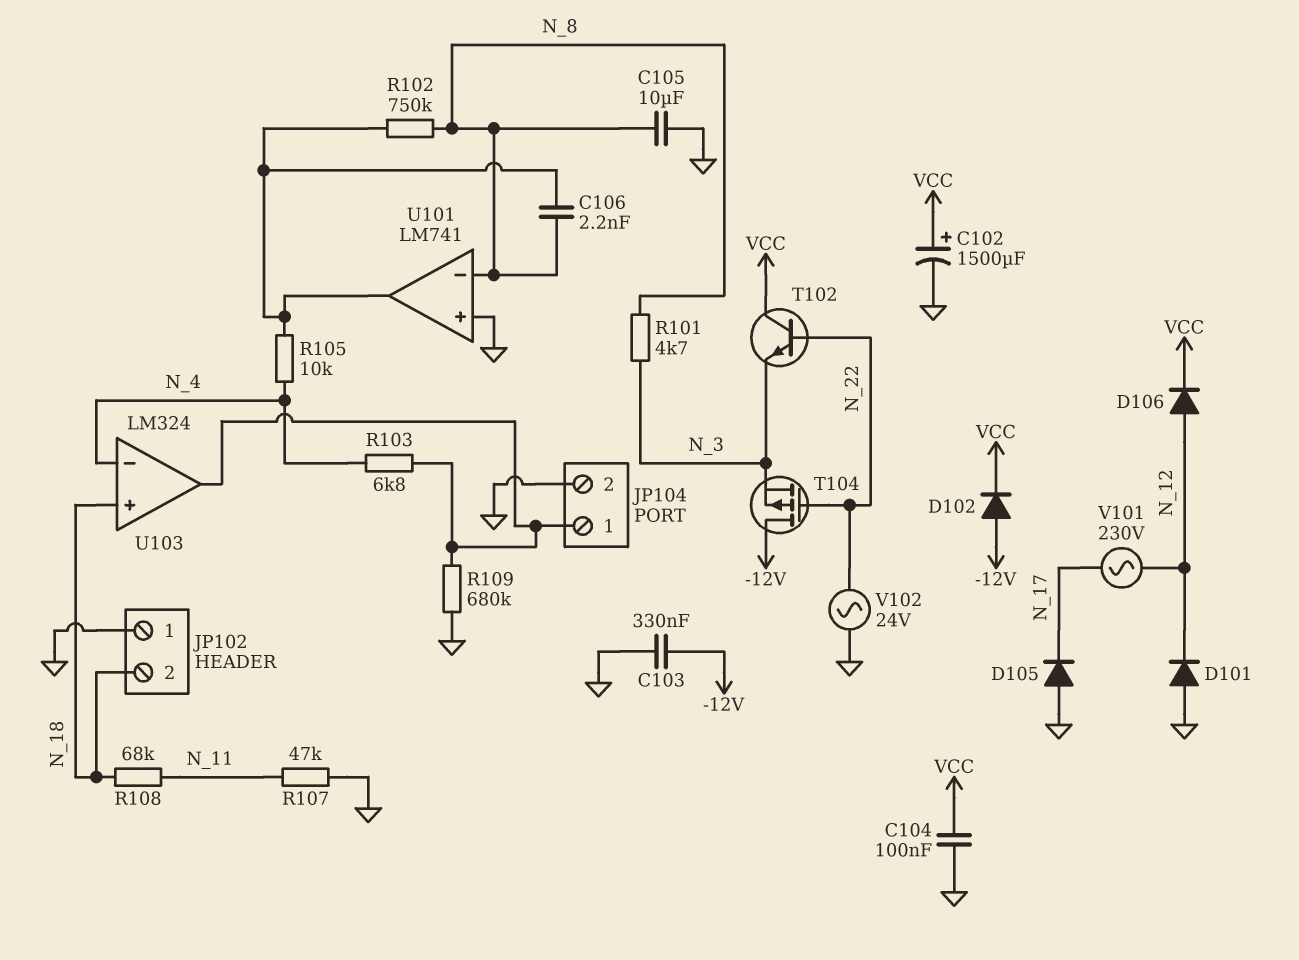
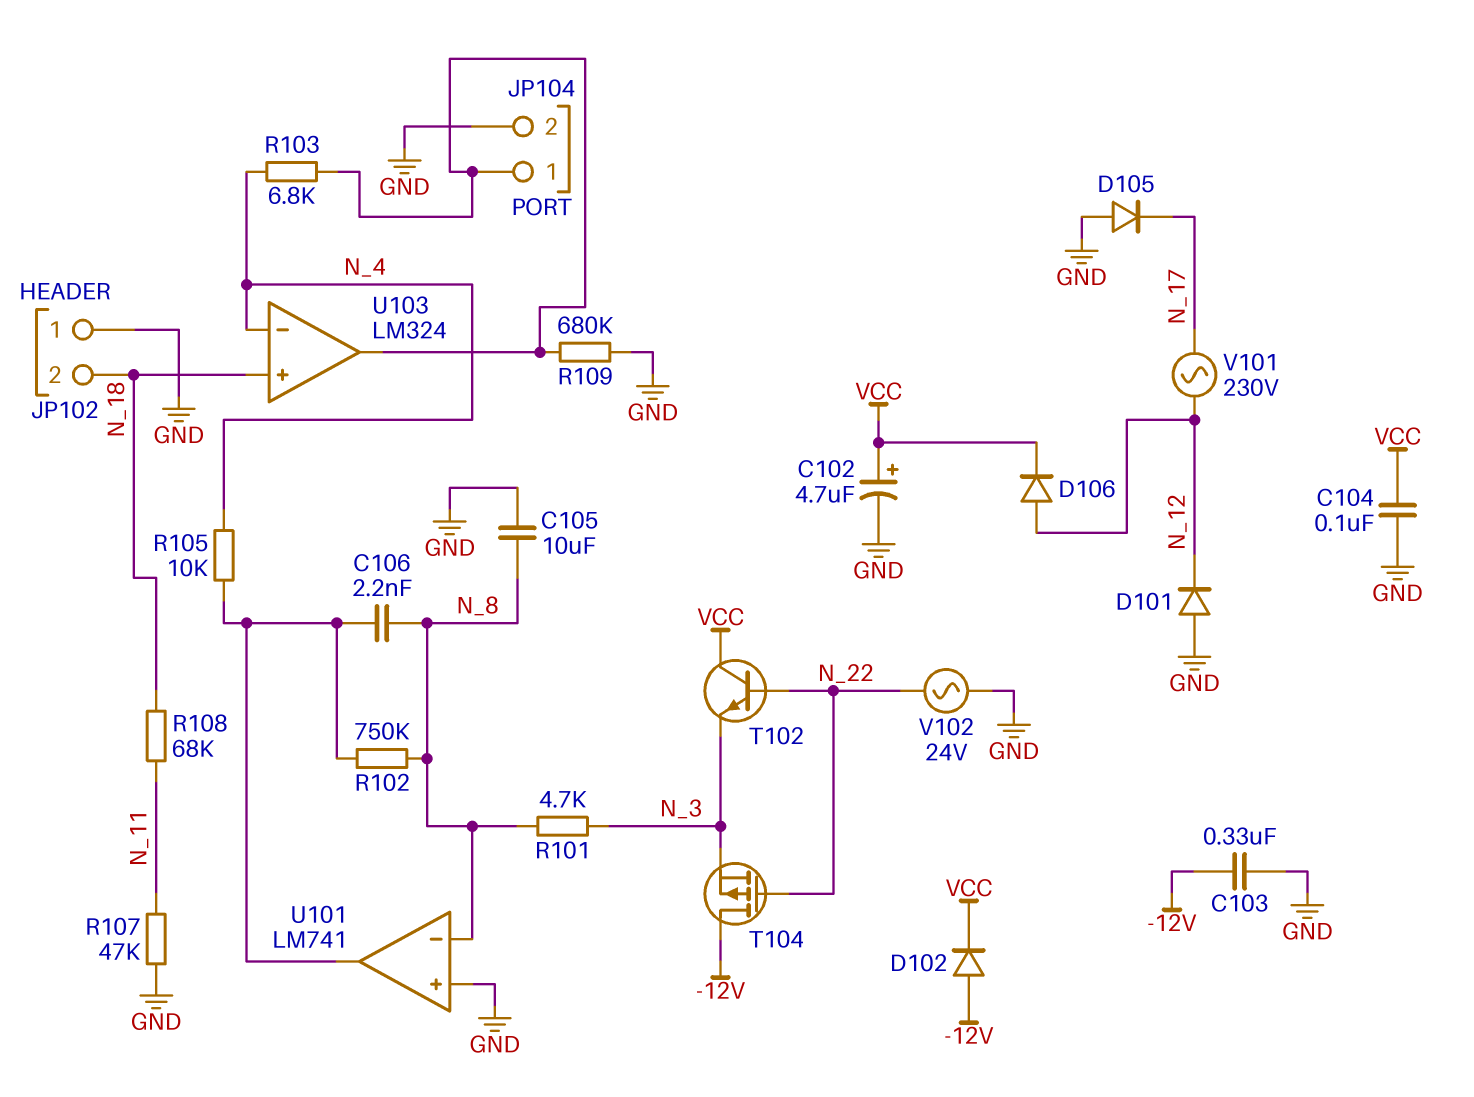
C102: 1500uF (plus VCC, minus GND) -> 4.7uF (plus VCC, minus GND)

